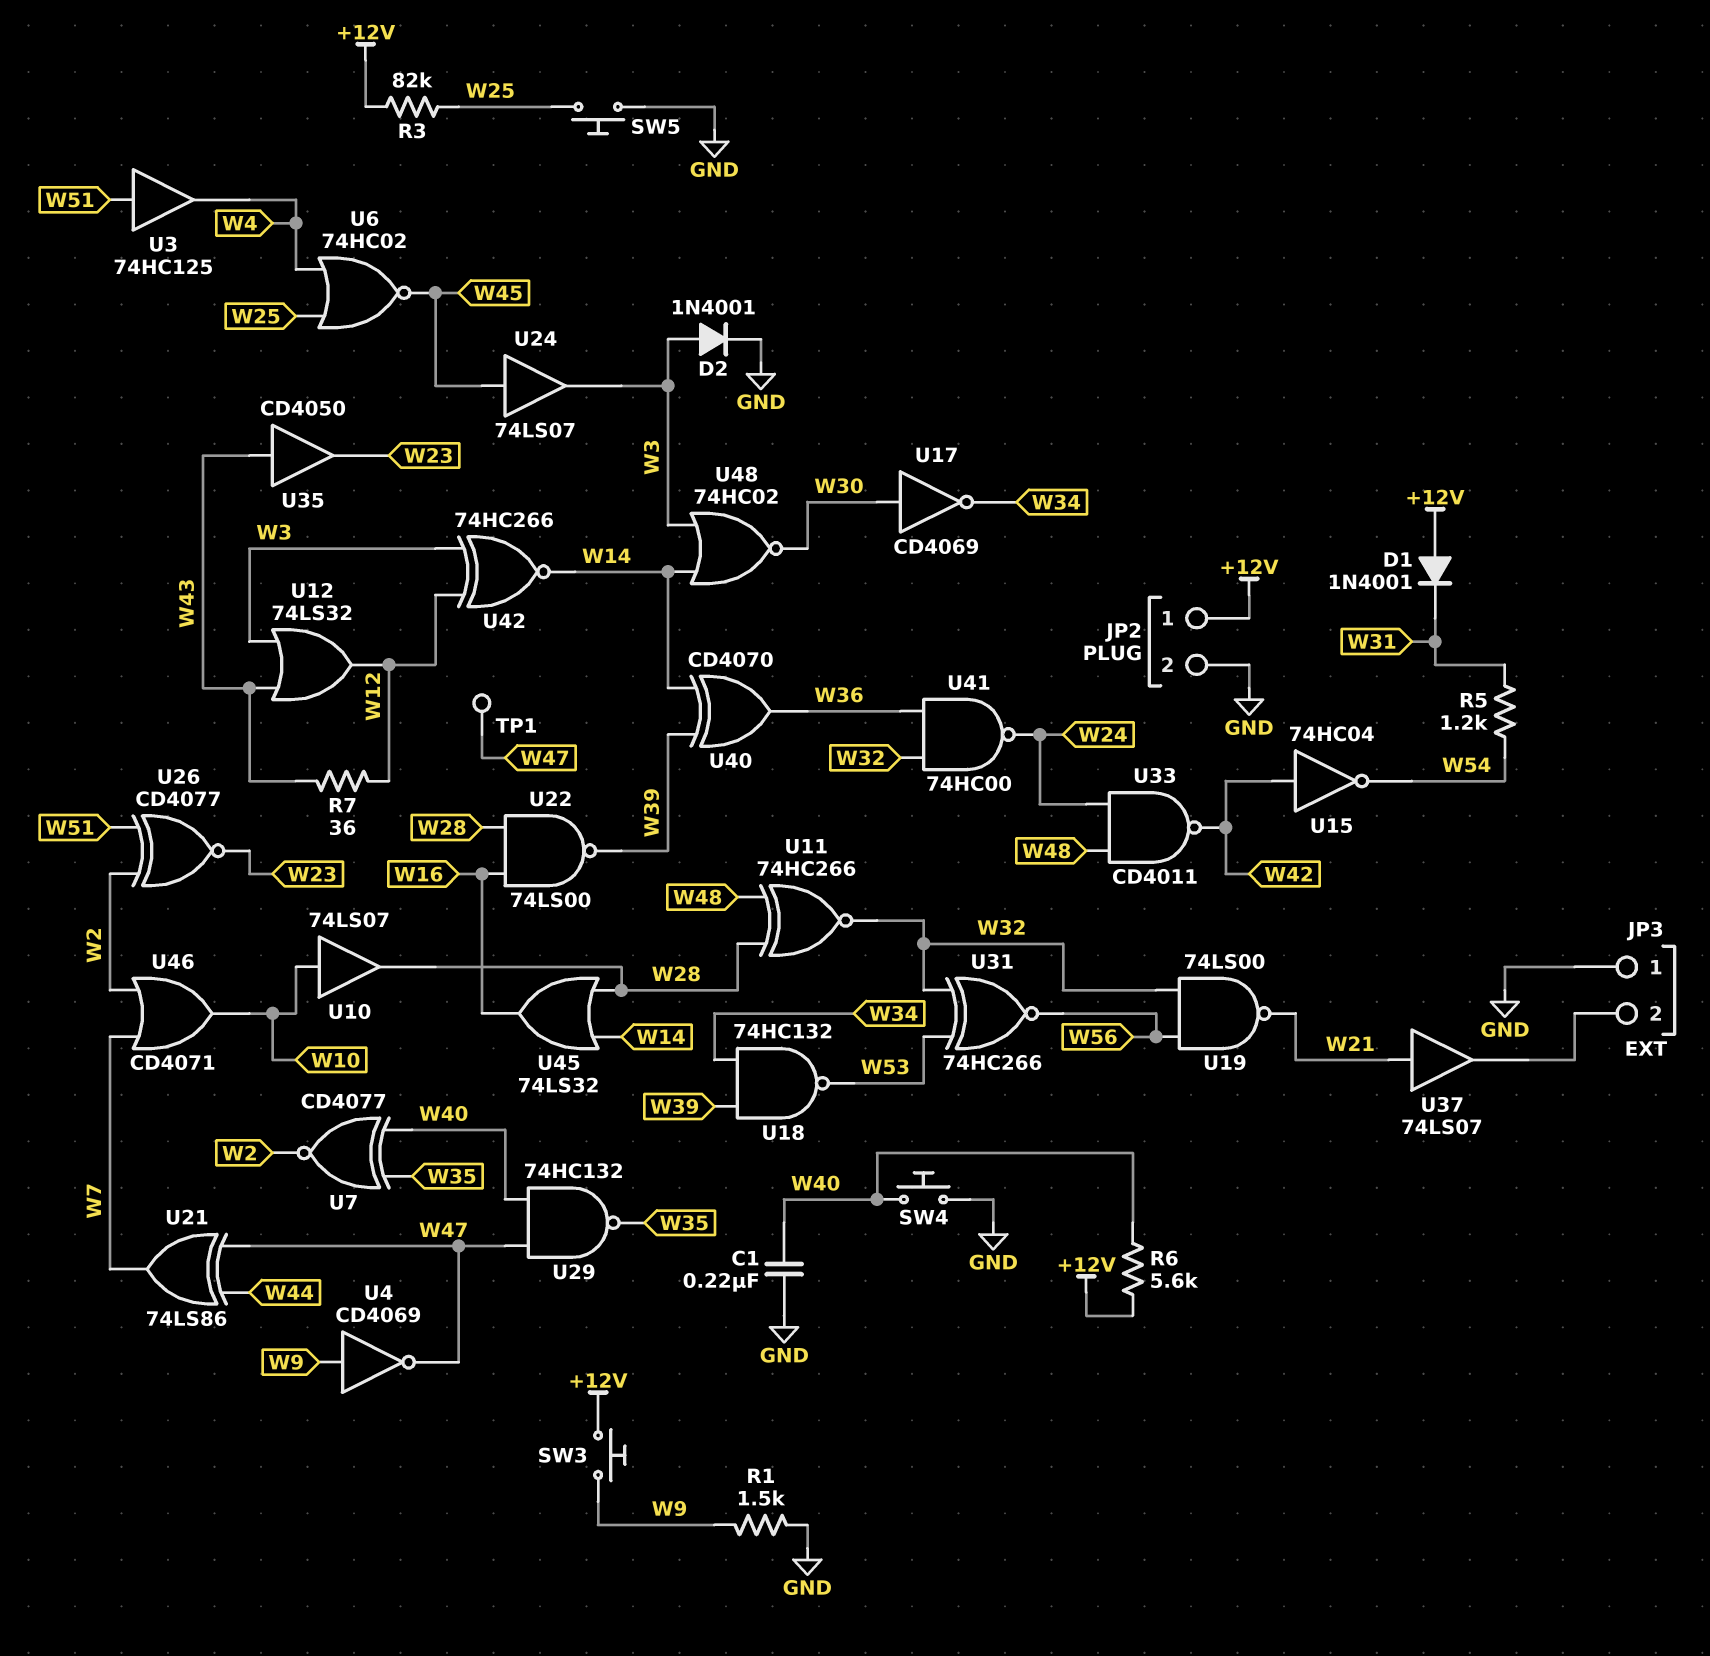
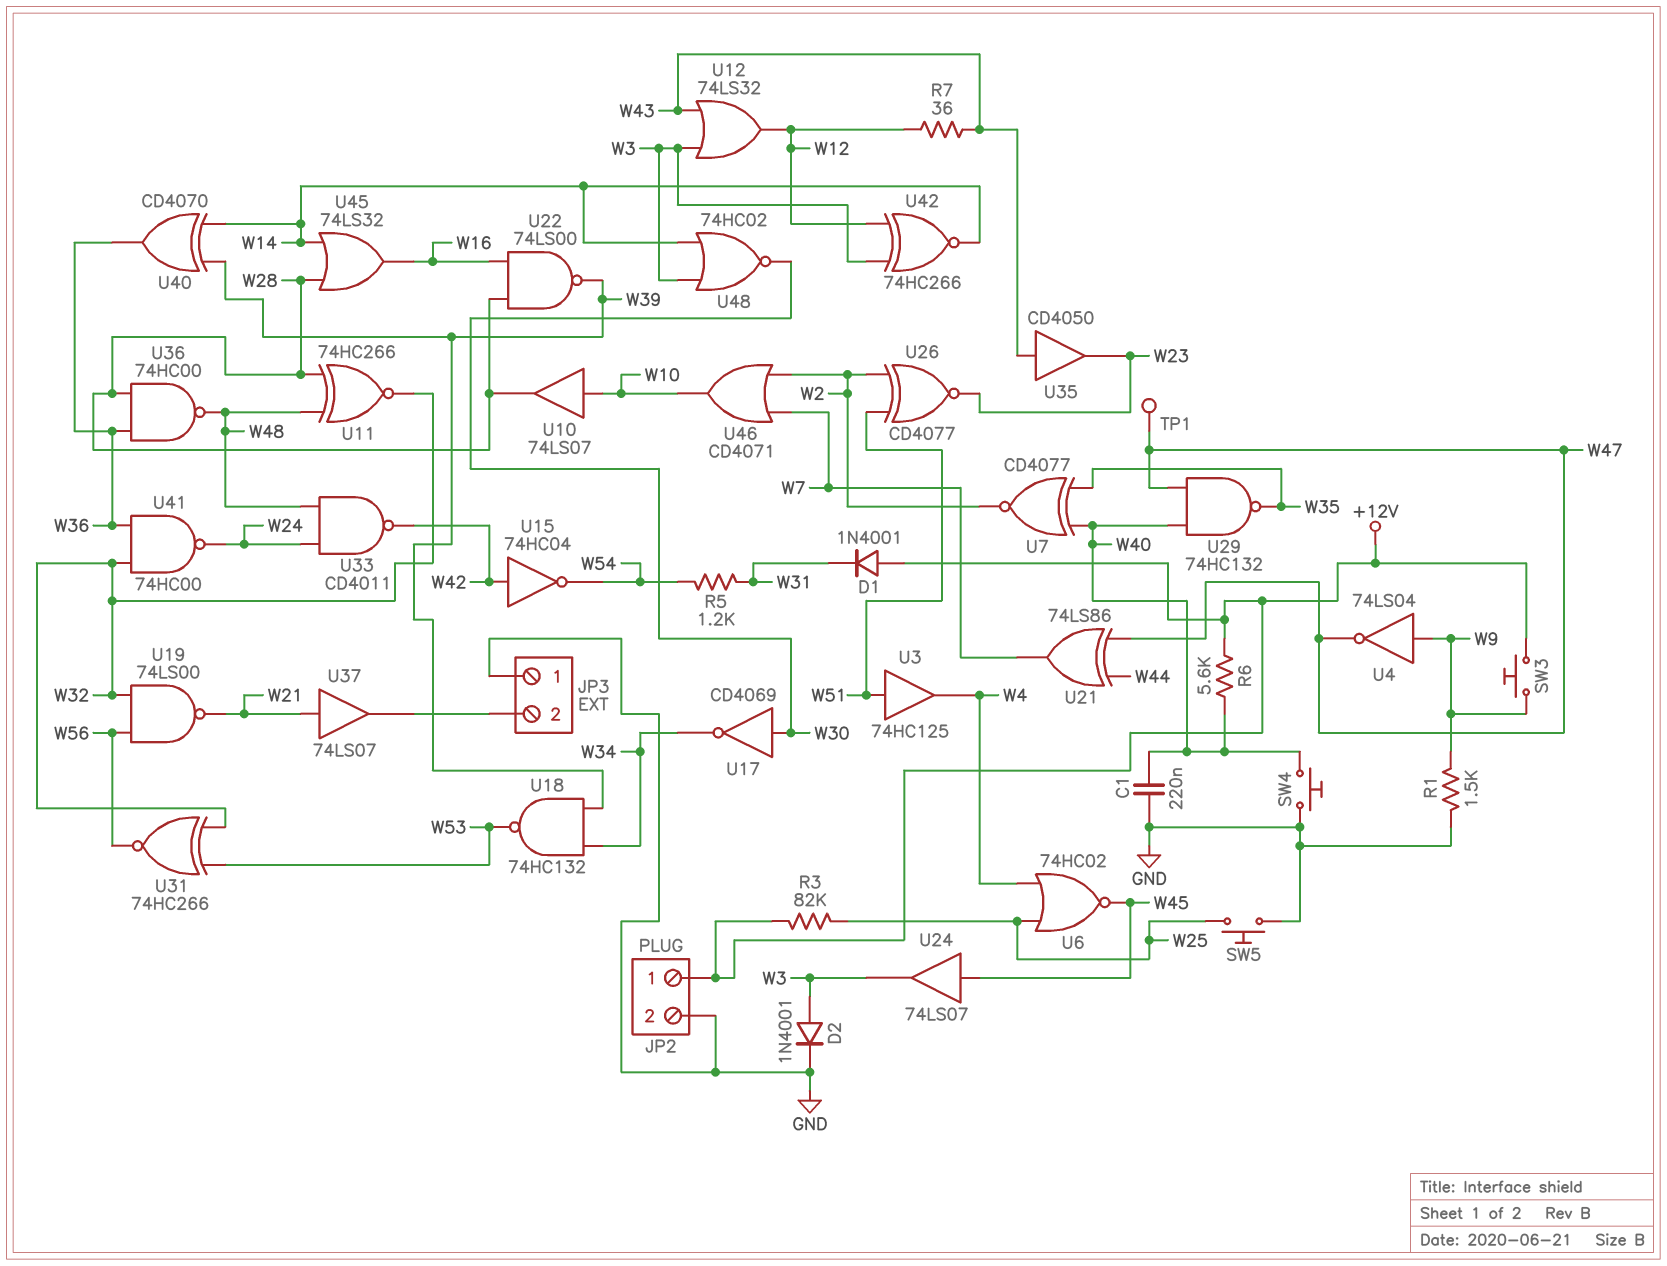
U4: NOT CD4069 (in W9, out W47) -> NOT 74LS04 (in W9, out W47)
U36: none -> NAND 74HC00 (in W28, in W36, out W48)

